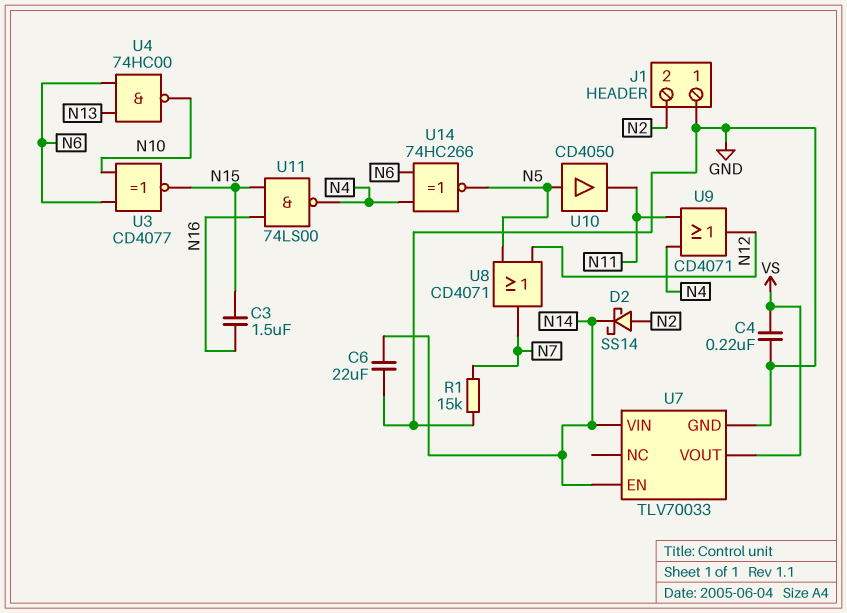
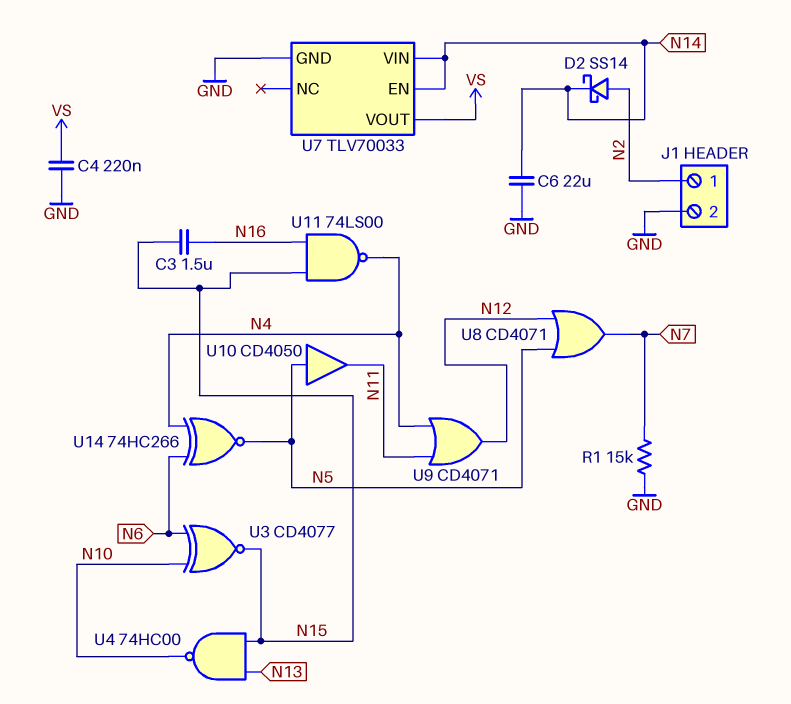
J1 pin 1: GND -> N2
J1 pin 2: N2 -> GND
U4: NAND 74HC00 (in N6, in N13, out N10) -> NAND 74HC00 (in N13, in N15, out N10)

